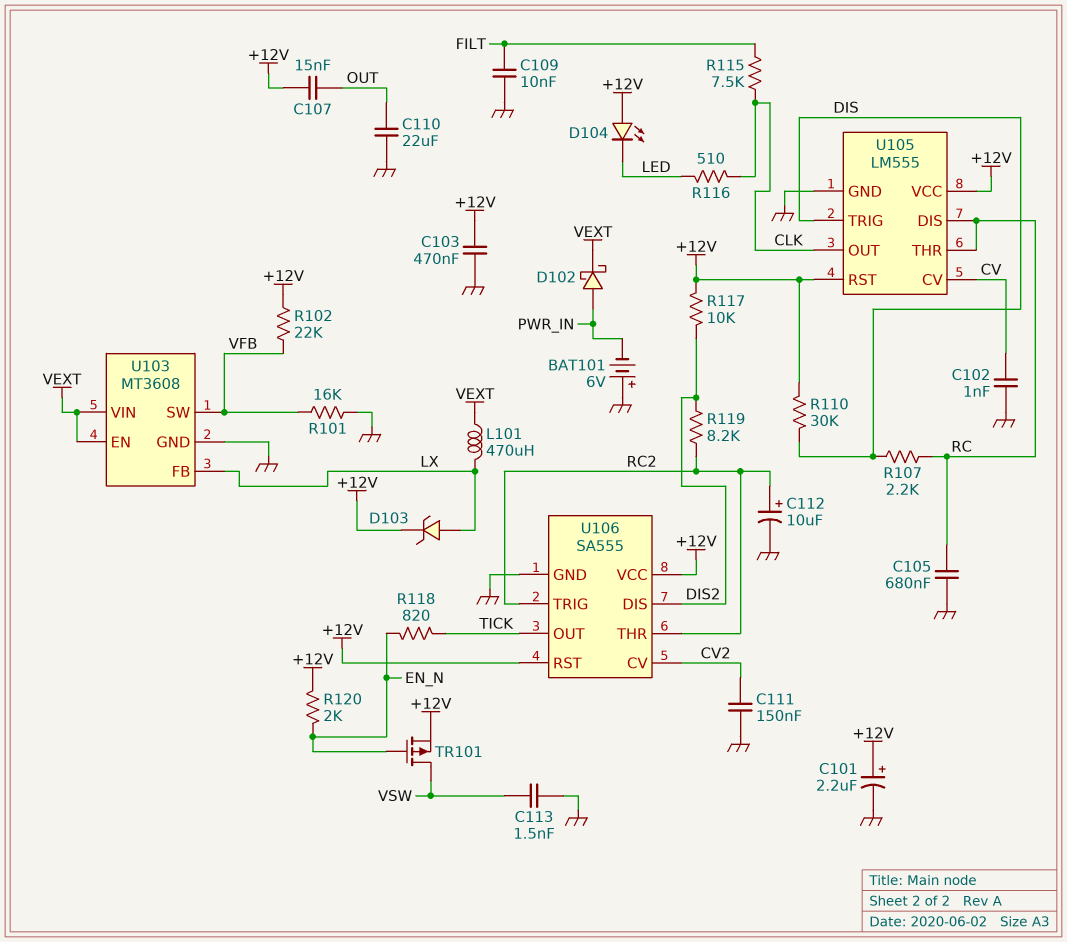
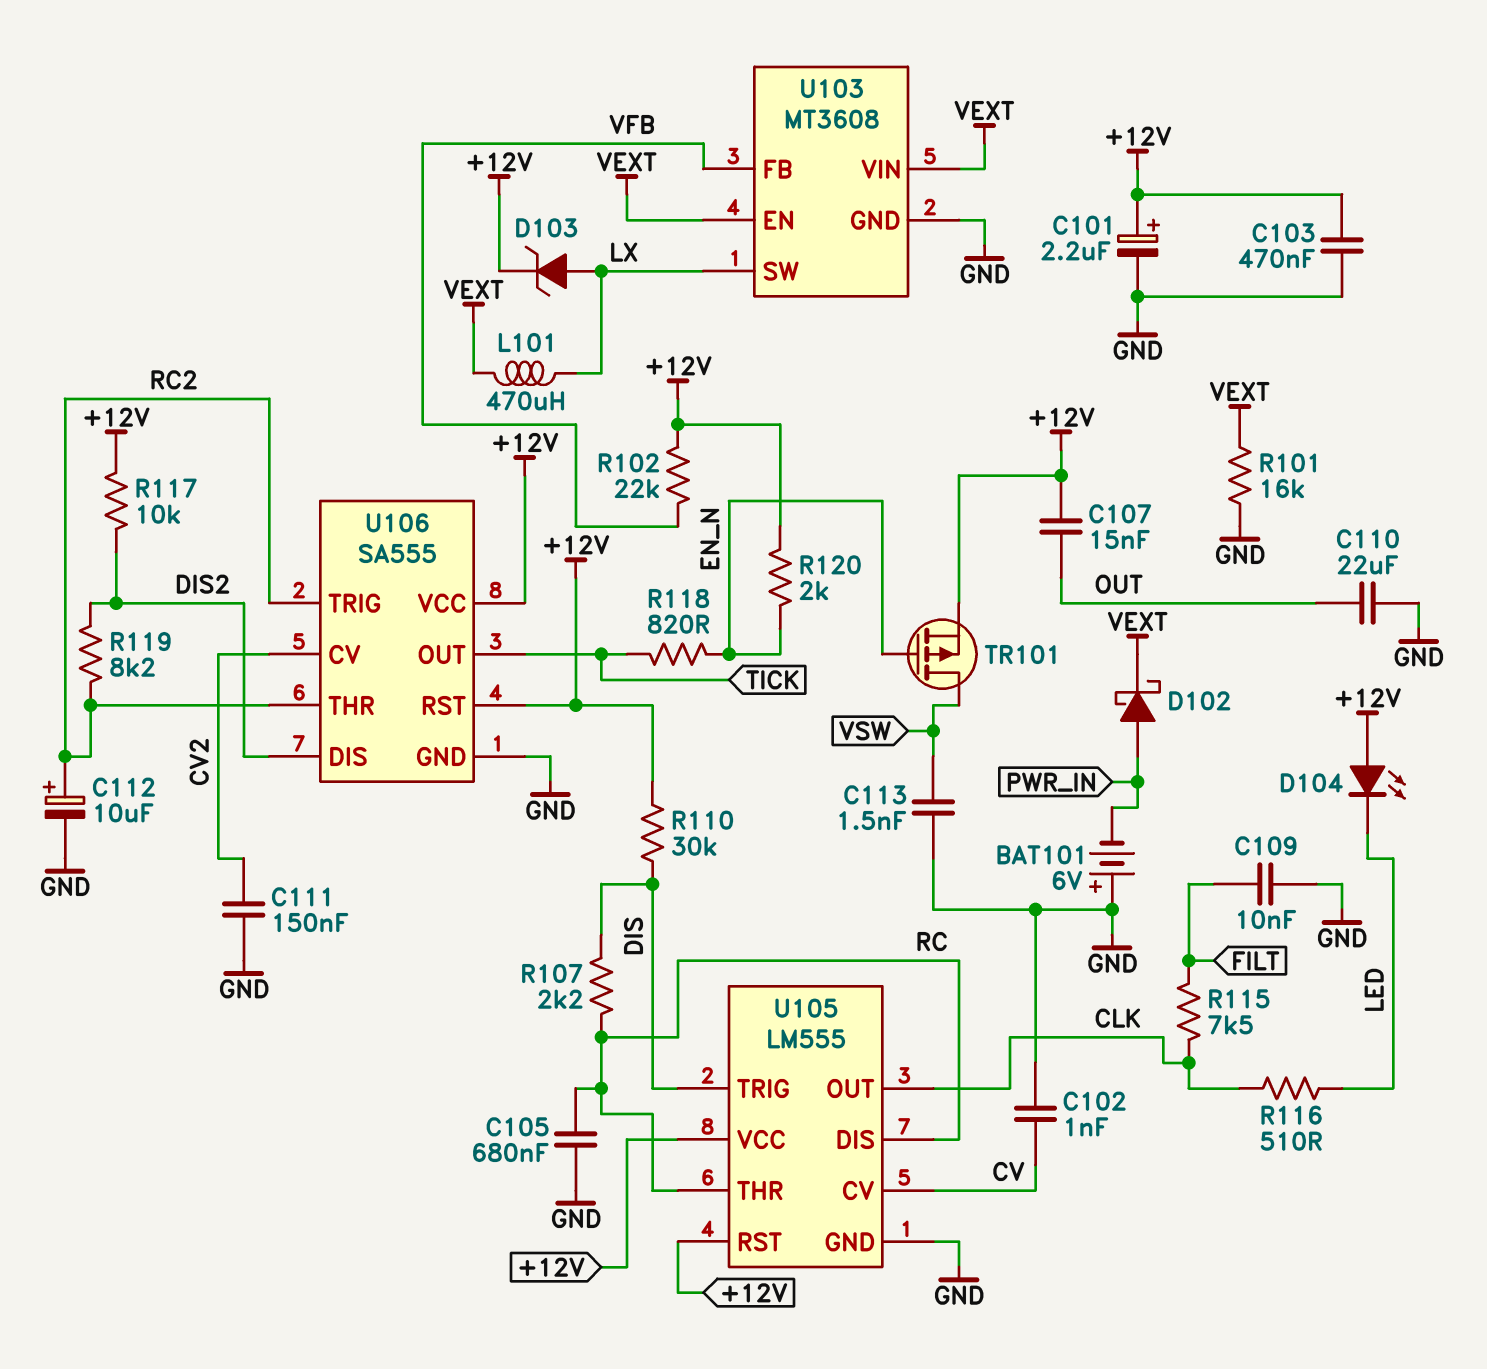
R101: 16k (GND, VFB) -> 16k (GND, VEXT)
U103 pin FB: LX -> VFB
U103 pin SW: VFB -> LX

